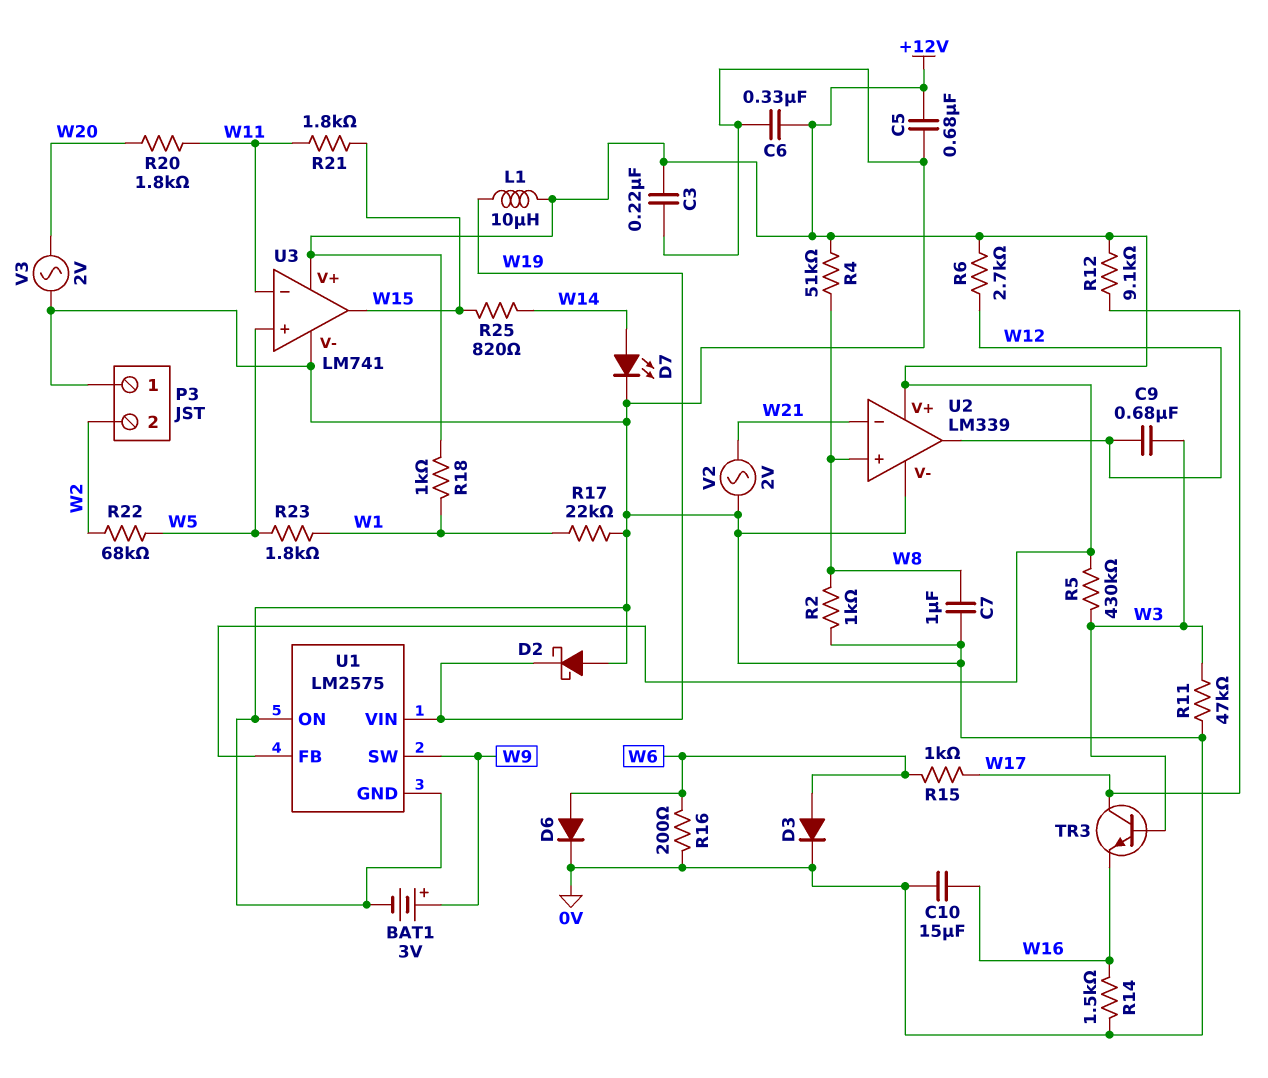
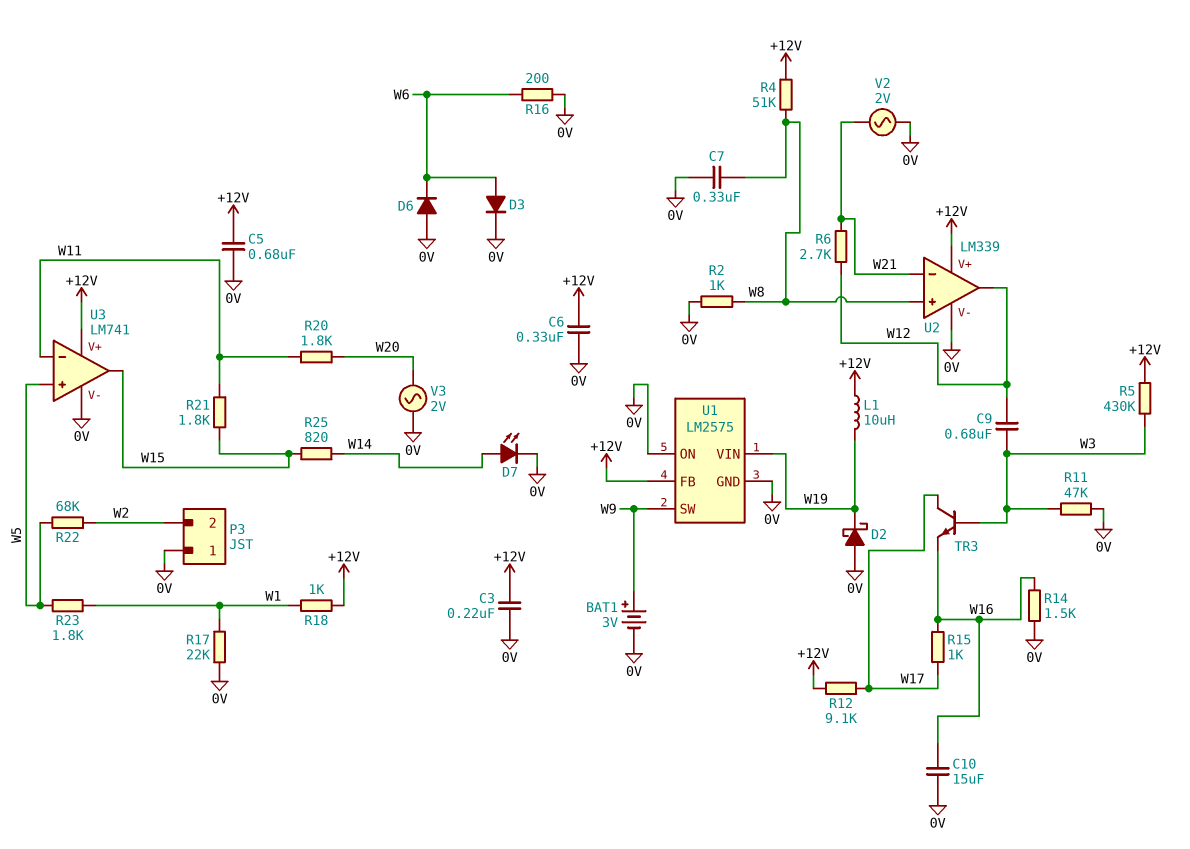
C7: 1uF (0V, W8) -> 330nF (0V, W8)
D6: diode (A W6, K 0V) -> diode (A 0V, K W6)
R6: 2.7k (+12V, W12) -> 2.7k (W12, W21)
R15: 1k (W6, W17) -> 1k (W16, W17)

